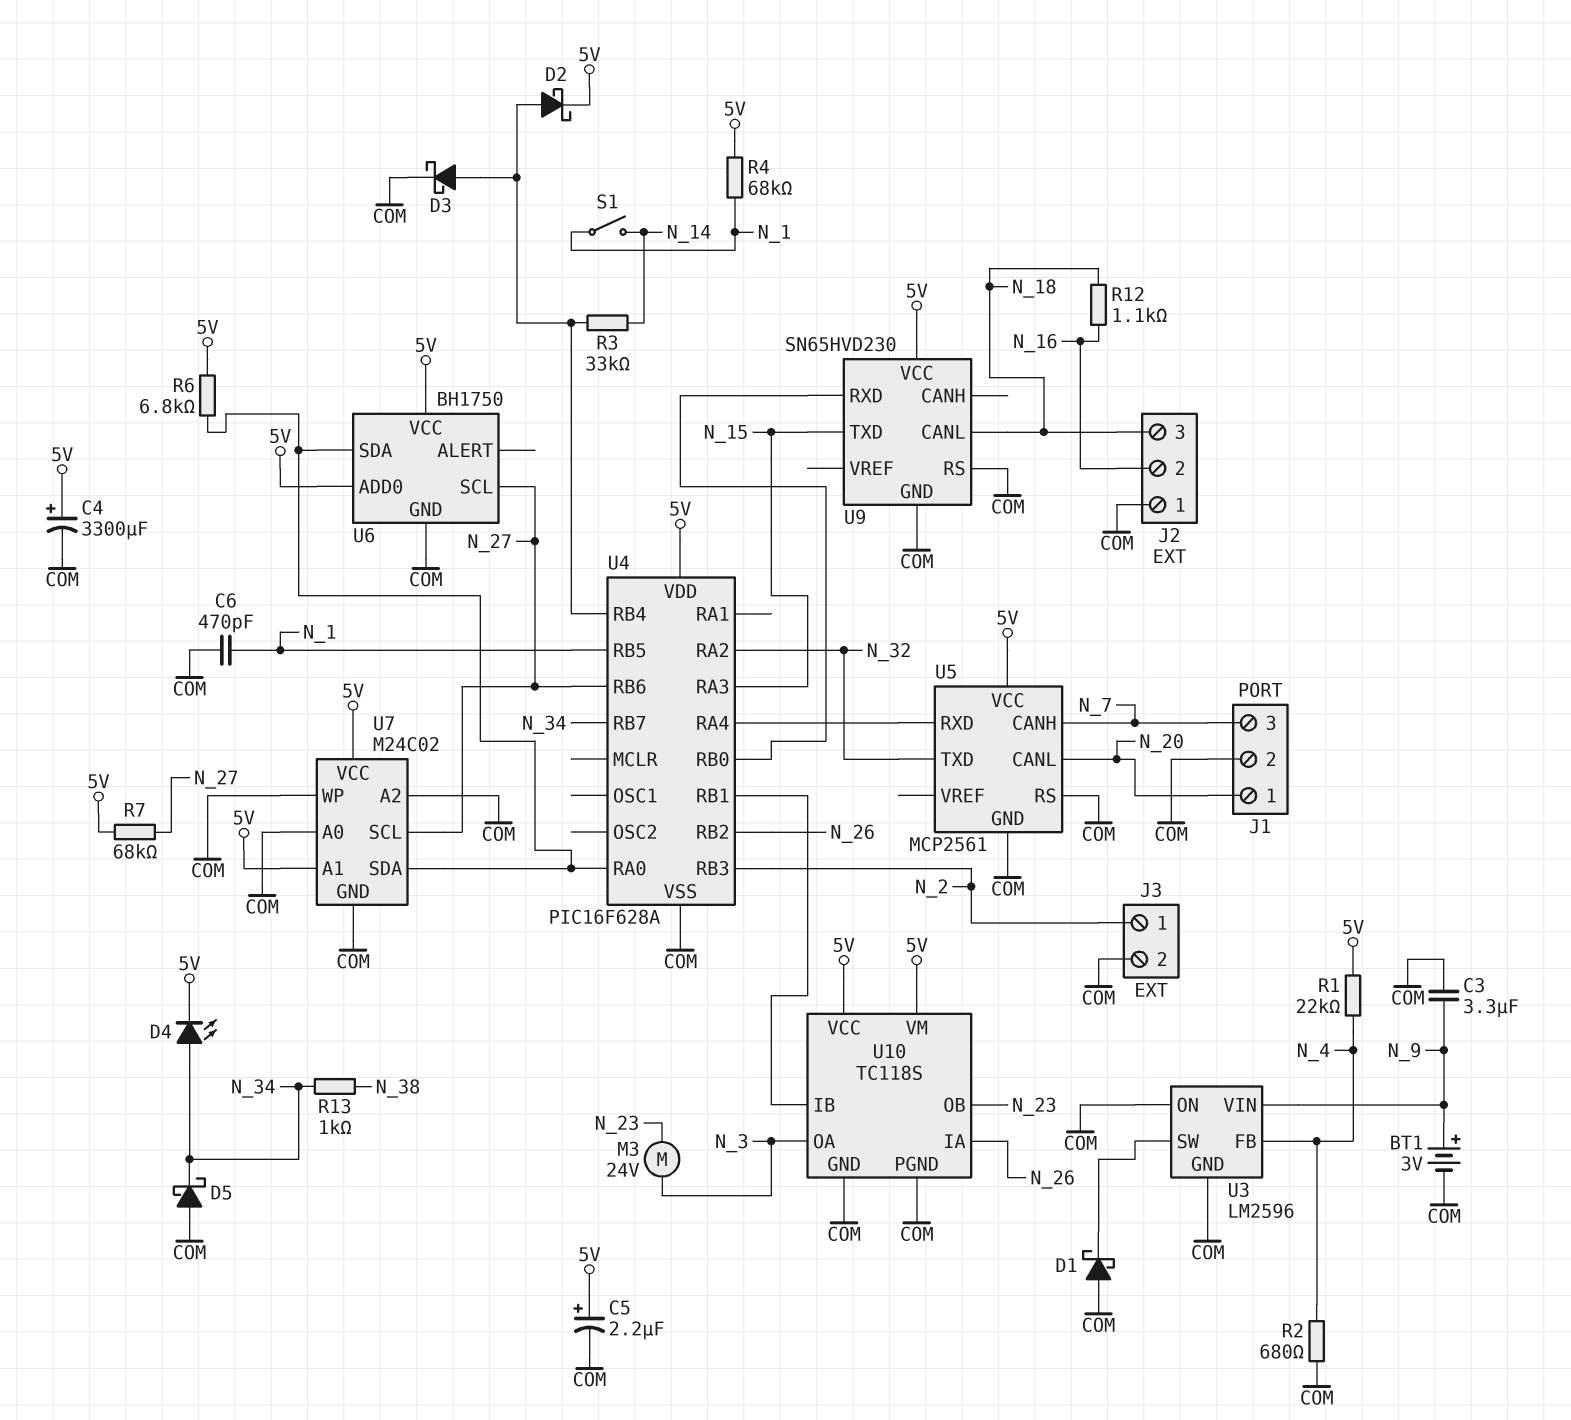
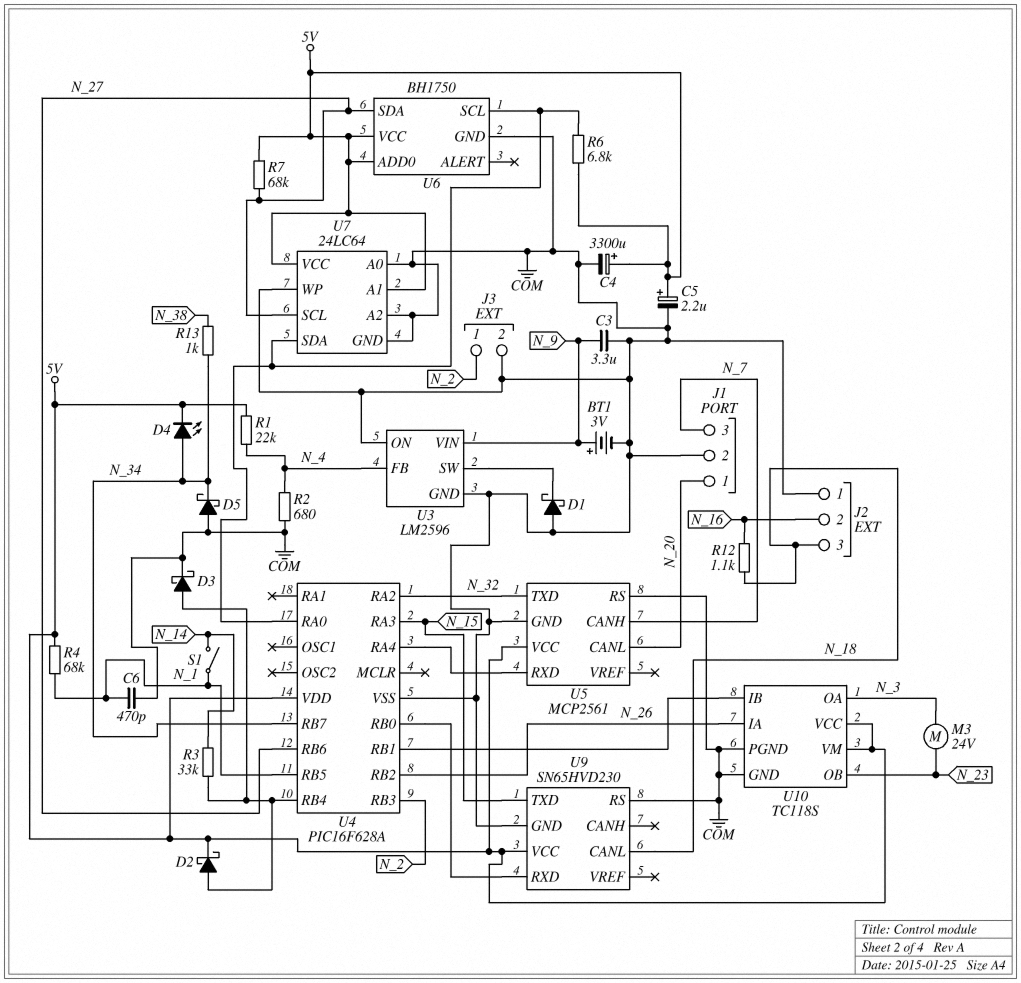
U6 pin SCL: N_27 -> U4/RA0
U6 pin SDA: U4/RA0 -> N_27
U7: M24C02 -> 24LC64

